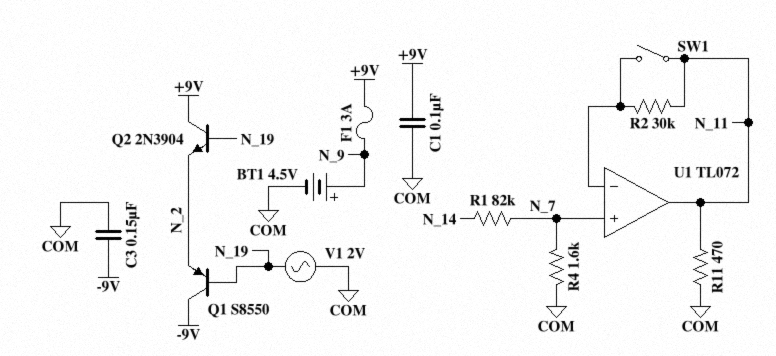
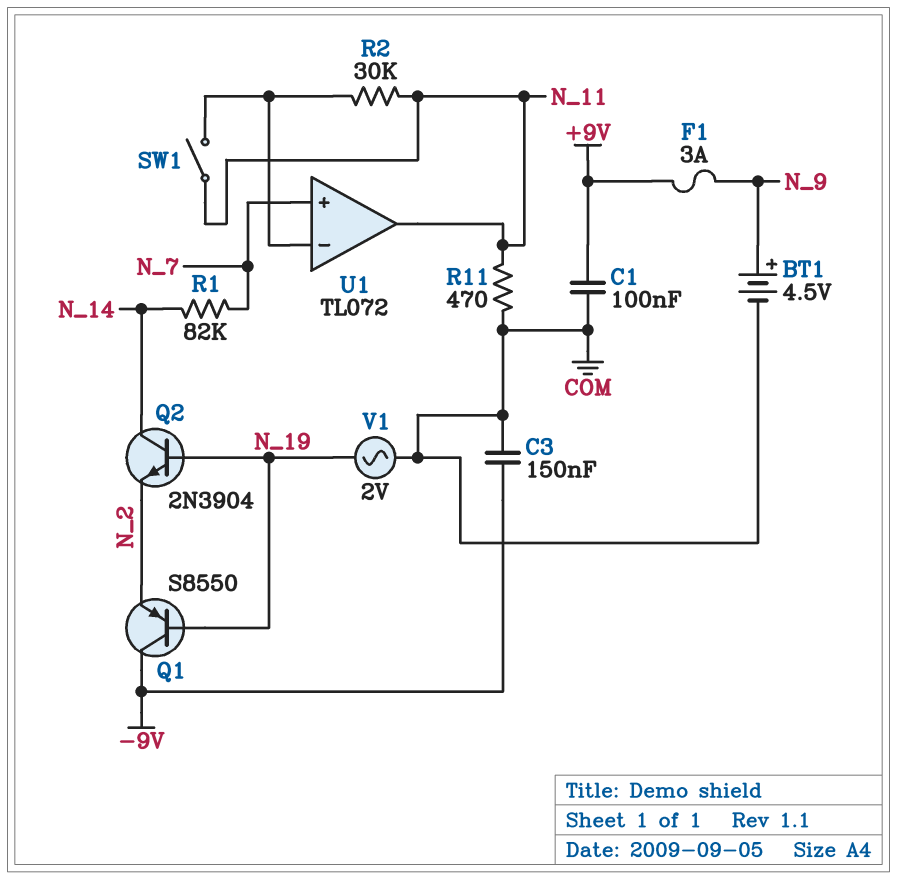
Q2: NPN 2N3904 (B N_19, C +9V, E N_2) -> NPN 2N3904 (B N_19, C N_14, E N_2)
R4: 1.6k (COM, N_7) -> none

